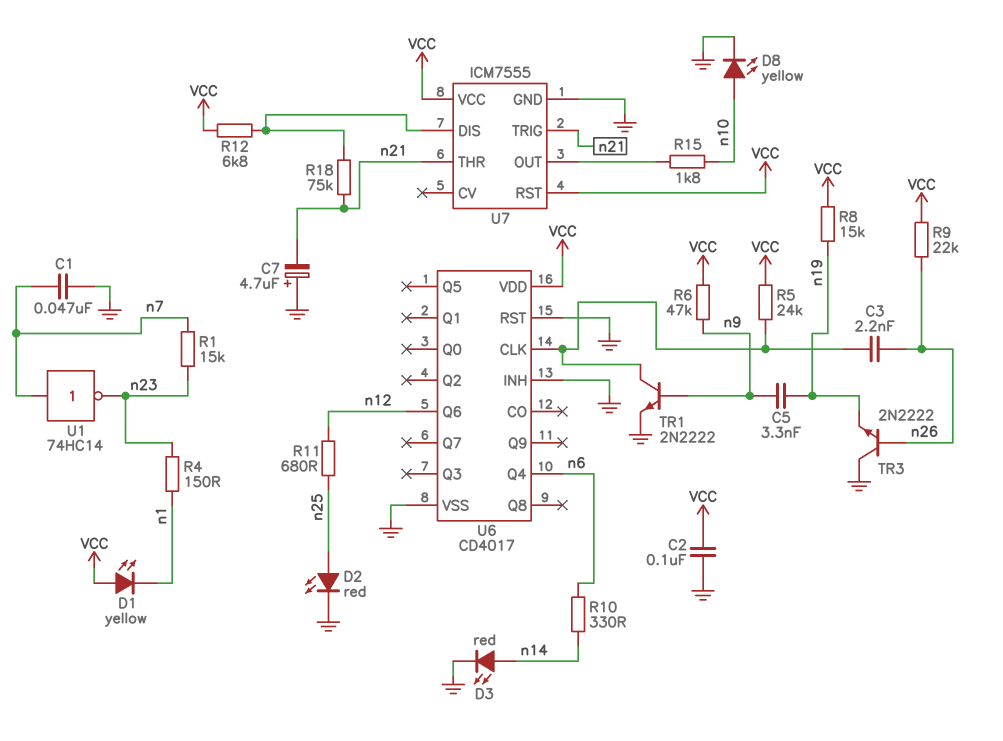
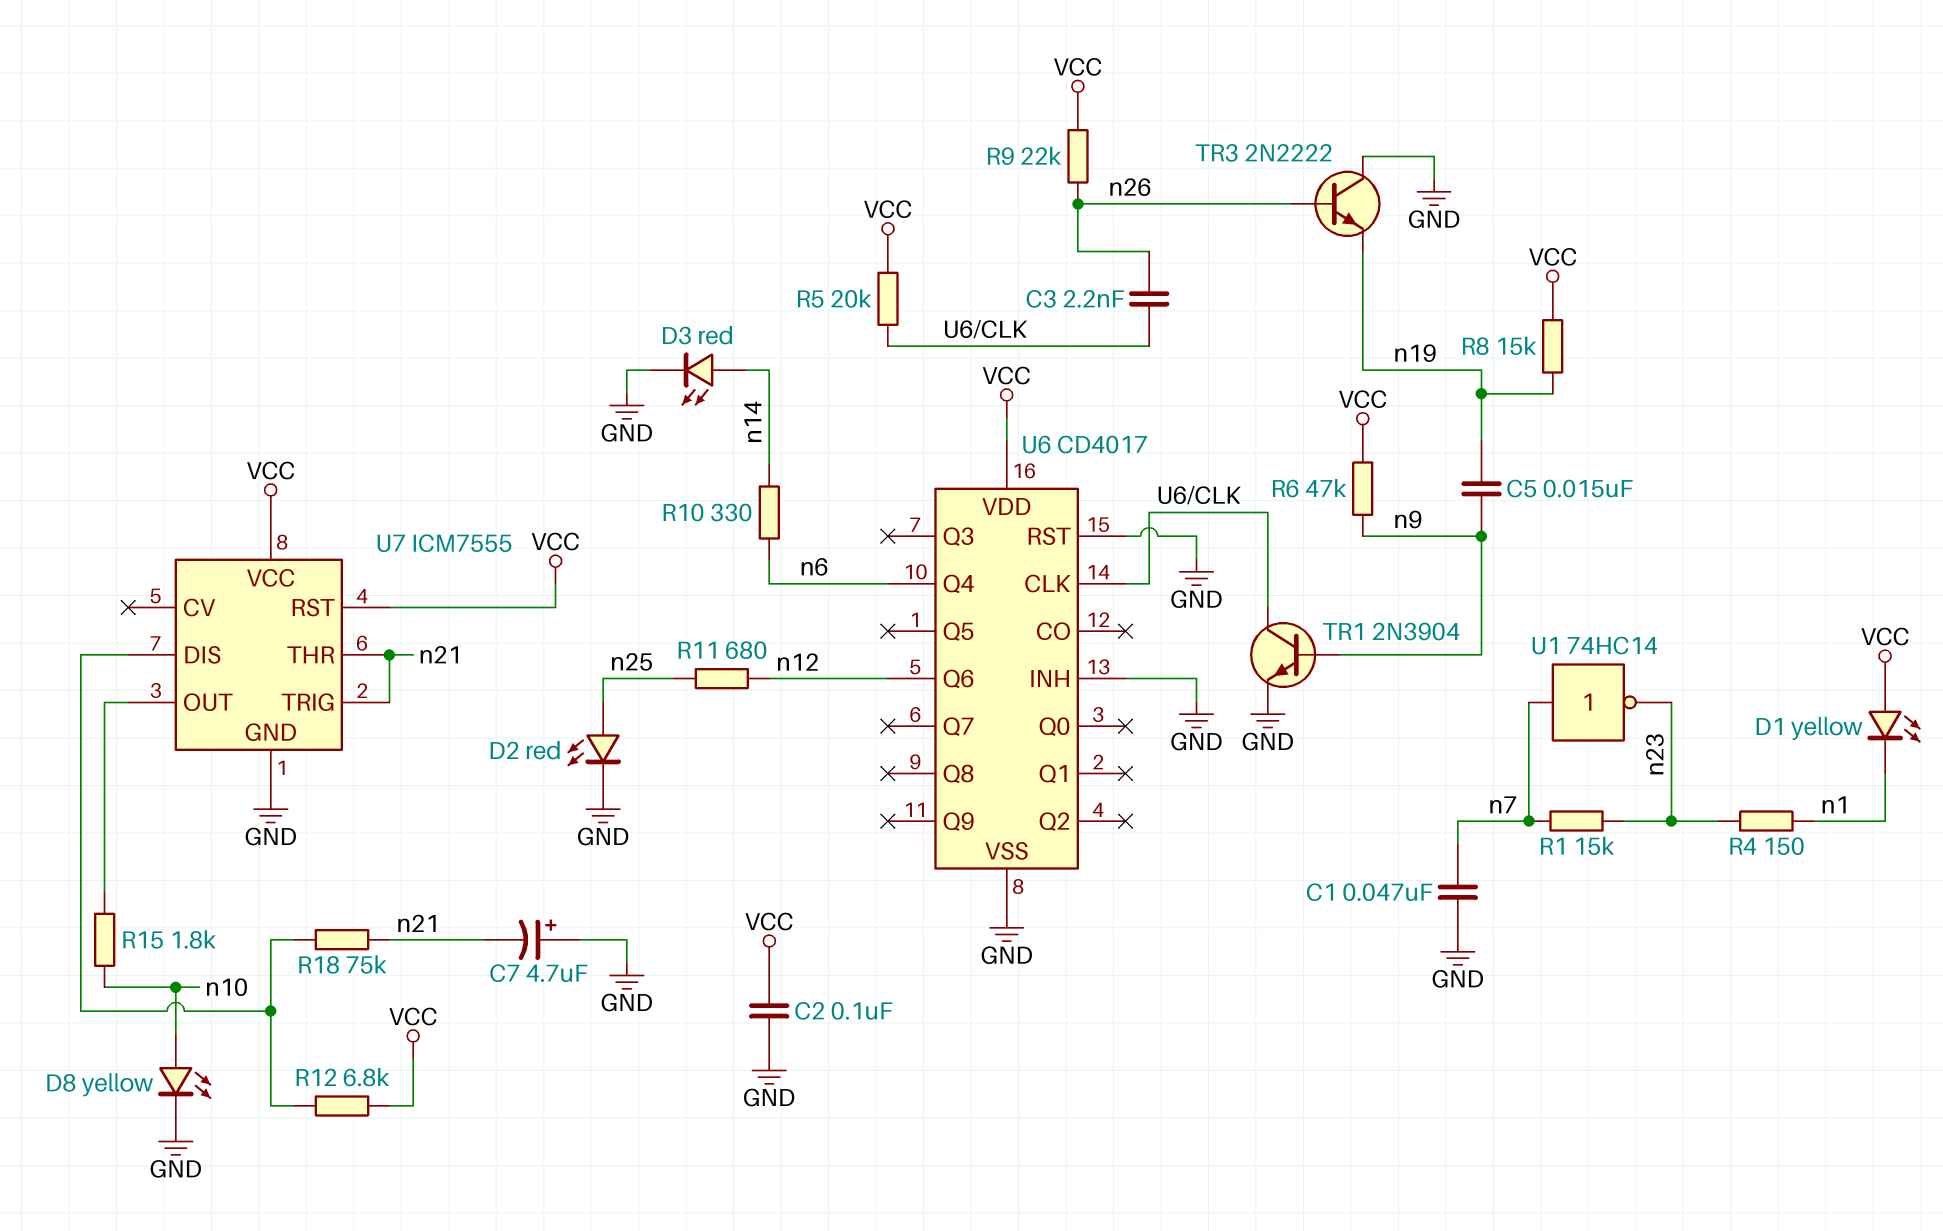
C5: 3.3nF (n9, n19) -> 15nF (n9, n19)
R5: 24k (U6/CLK, VCC) -> 20k (U6/CLK, VCC)
TR1: NPN 2N2222 (B n9, C U6/CLK, E GND) -> NPN 2N3904 (B n9, C U6/CLK, E GND)

